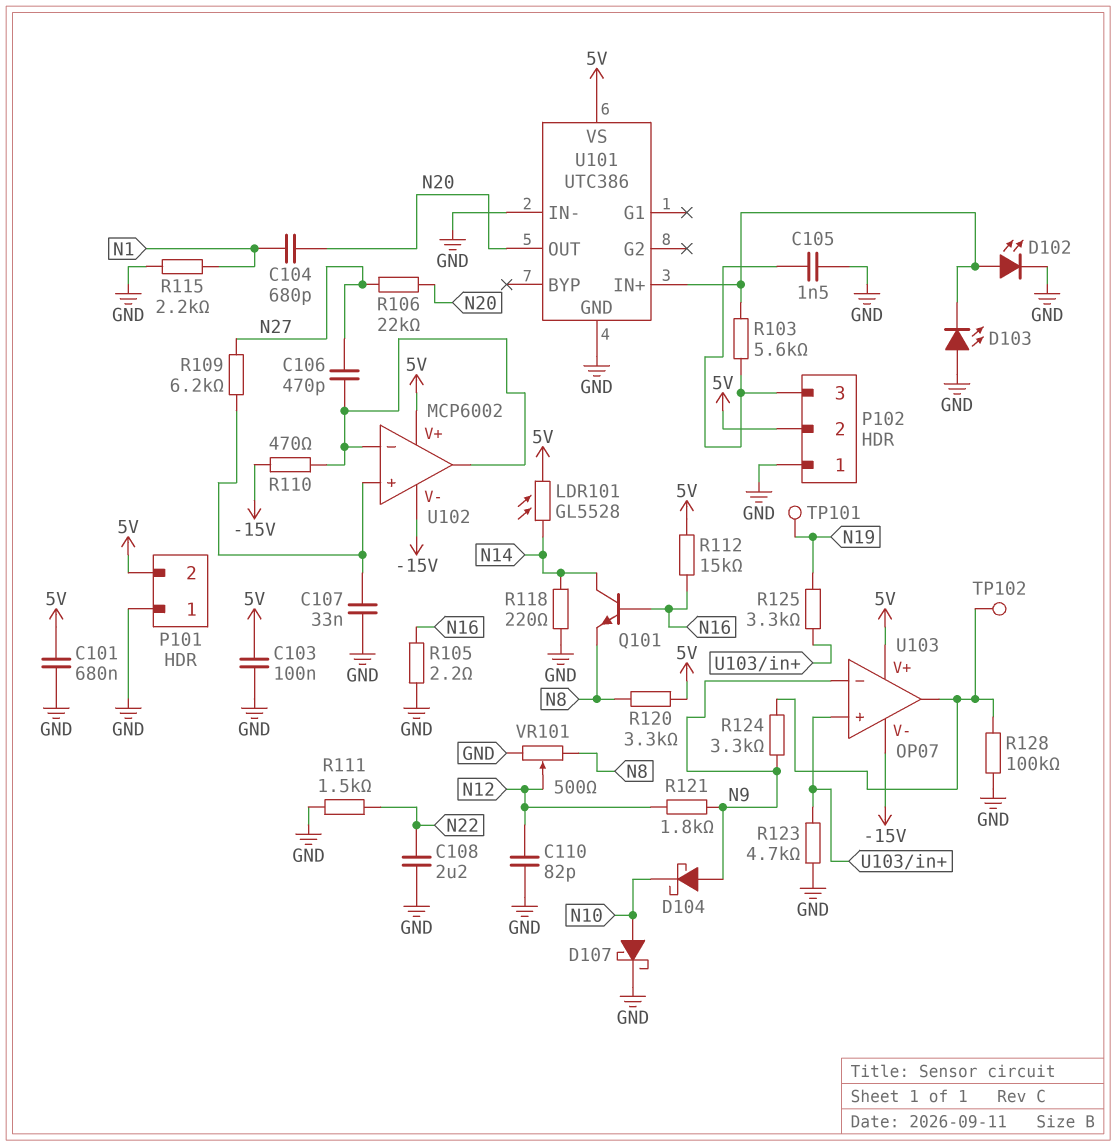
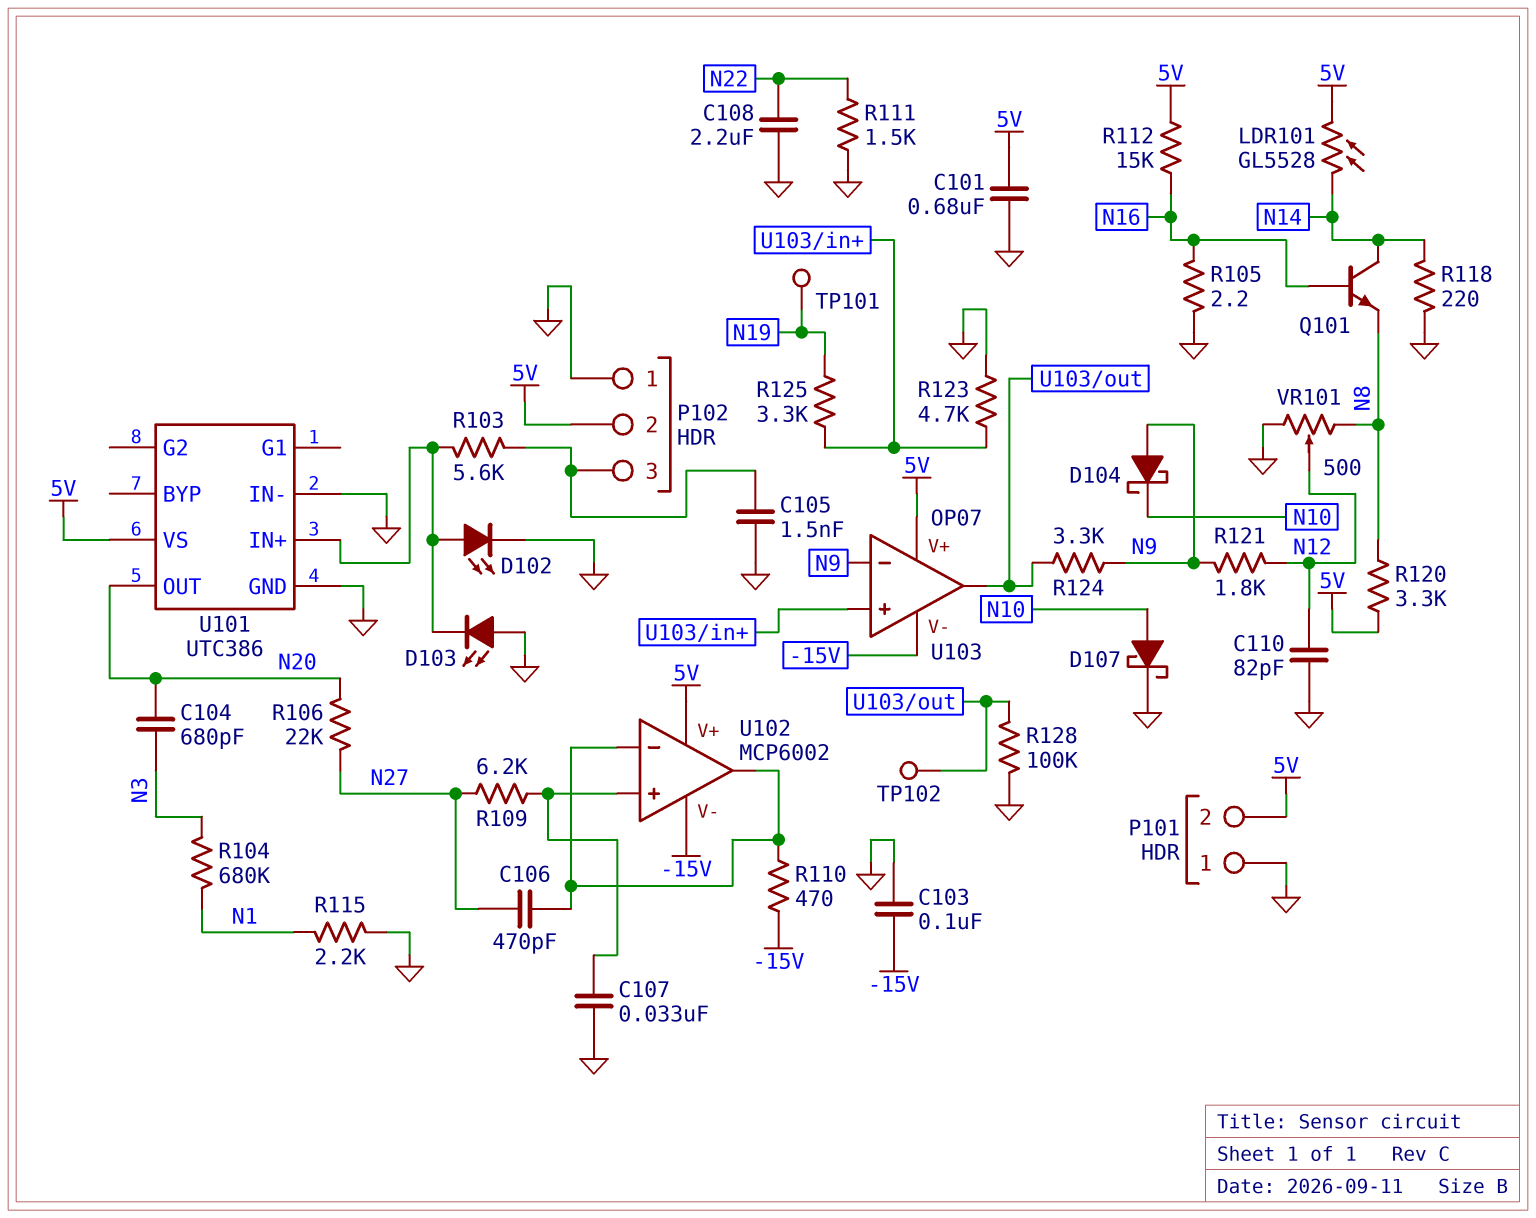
C103: 100nF (5V, GND) -> 100nF (-15V, GND)
C104: 680pF (N1, N20) -> 680pF (N3, N20)
R104: none -> 680k (N1, N3)

